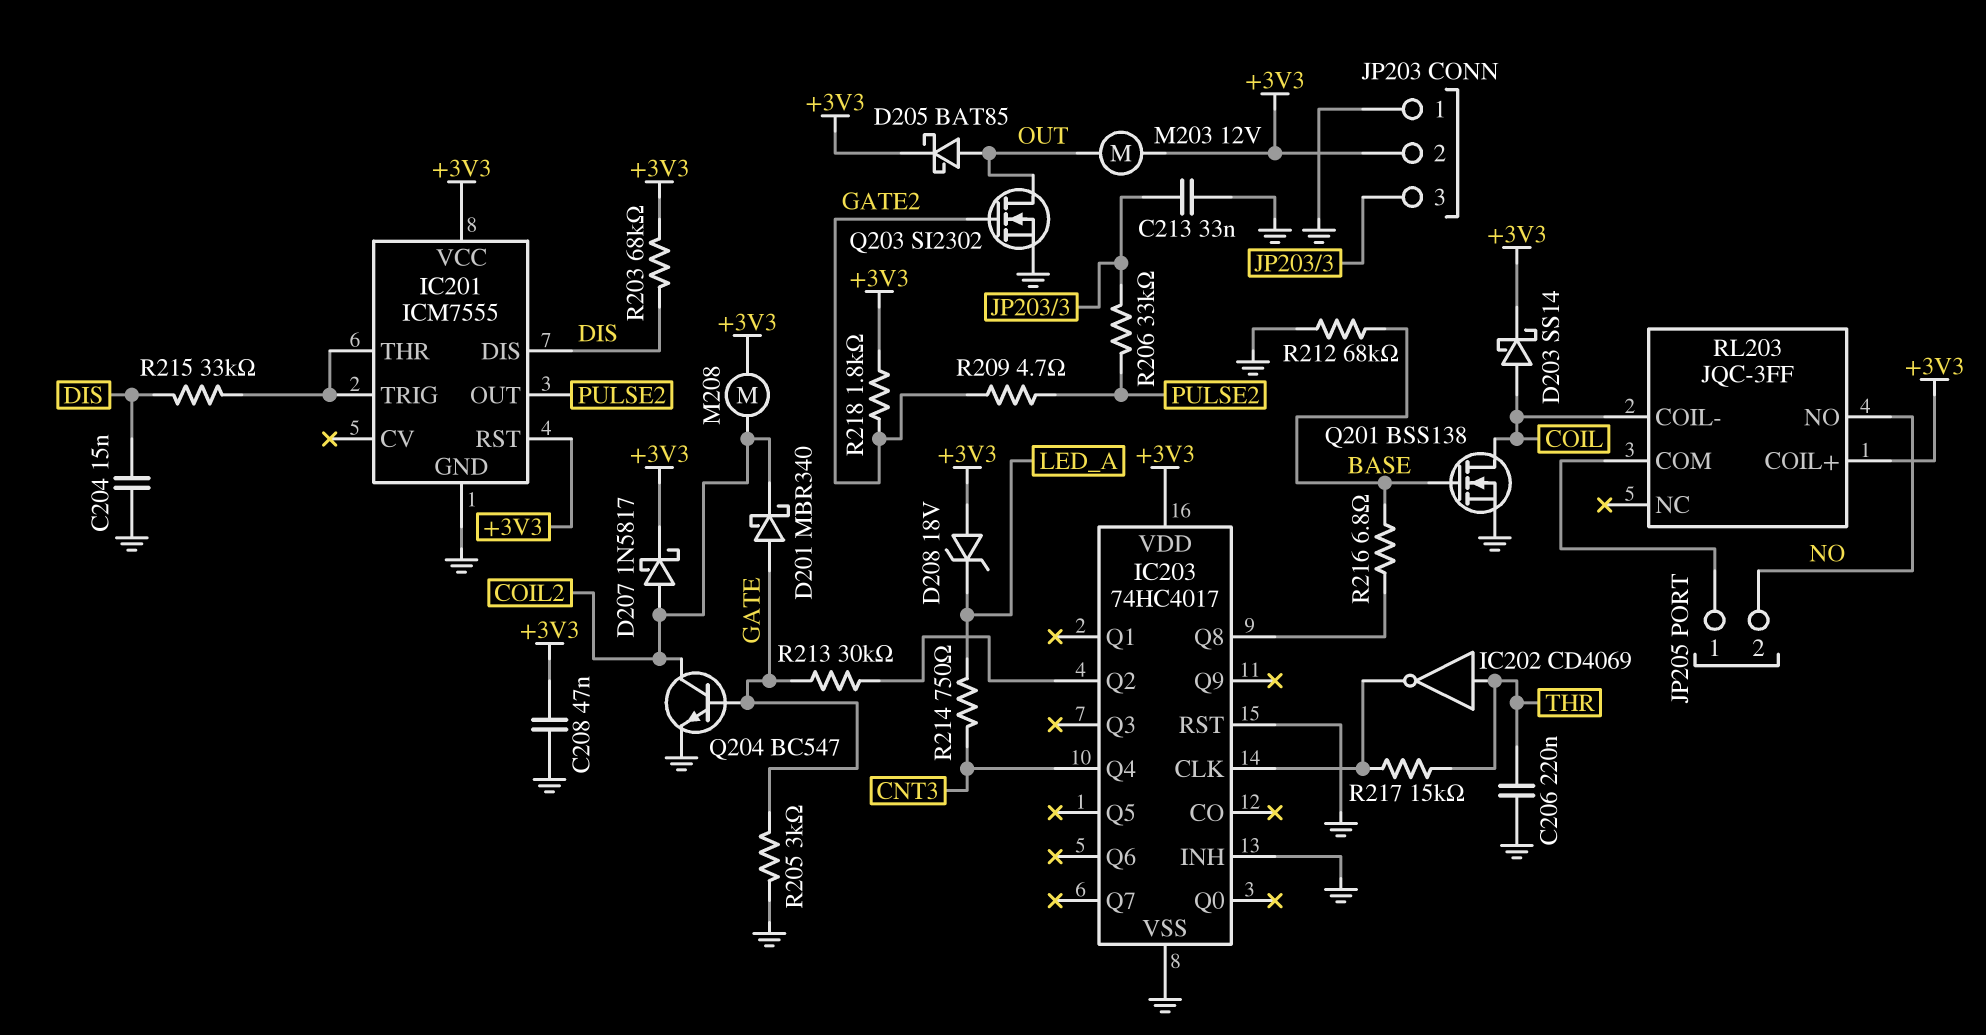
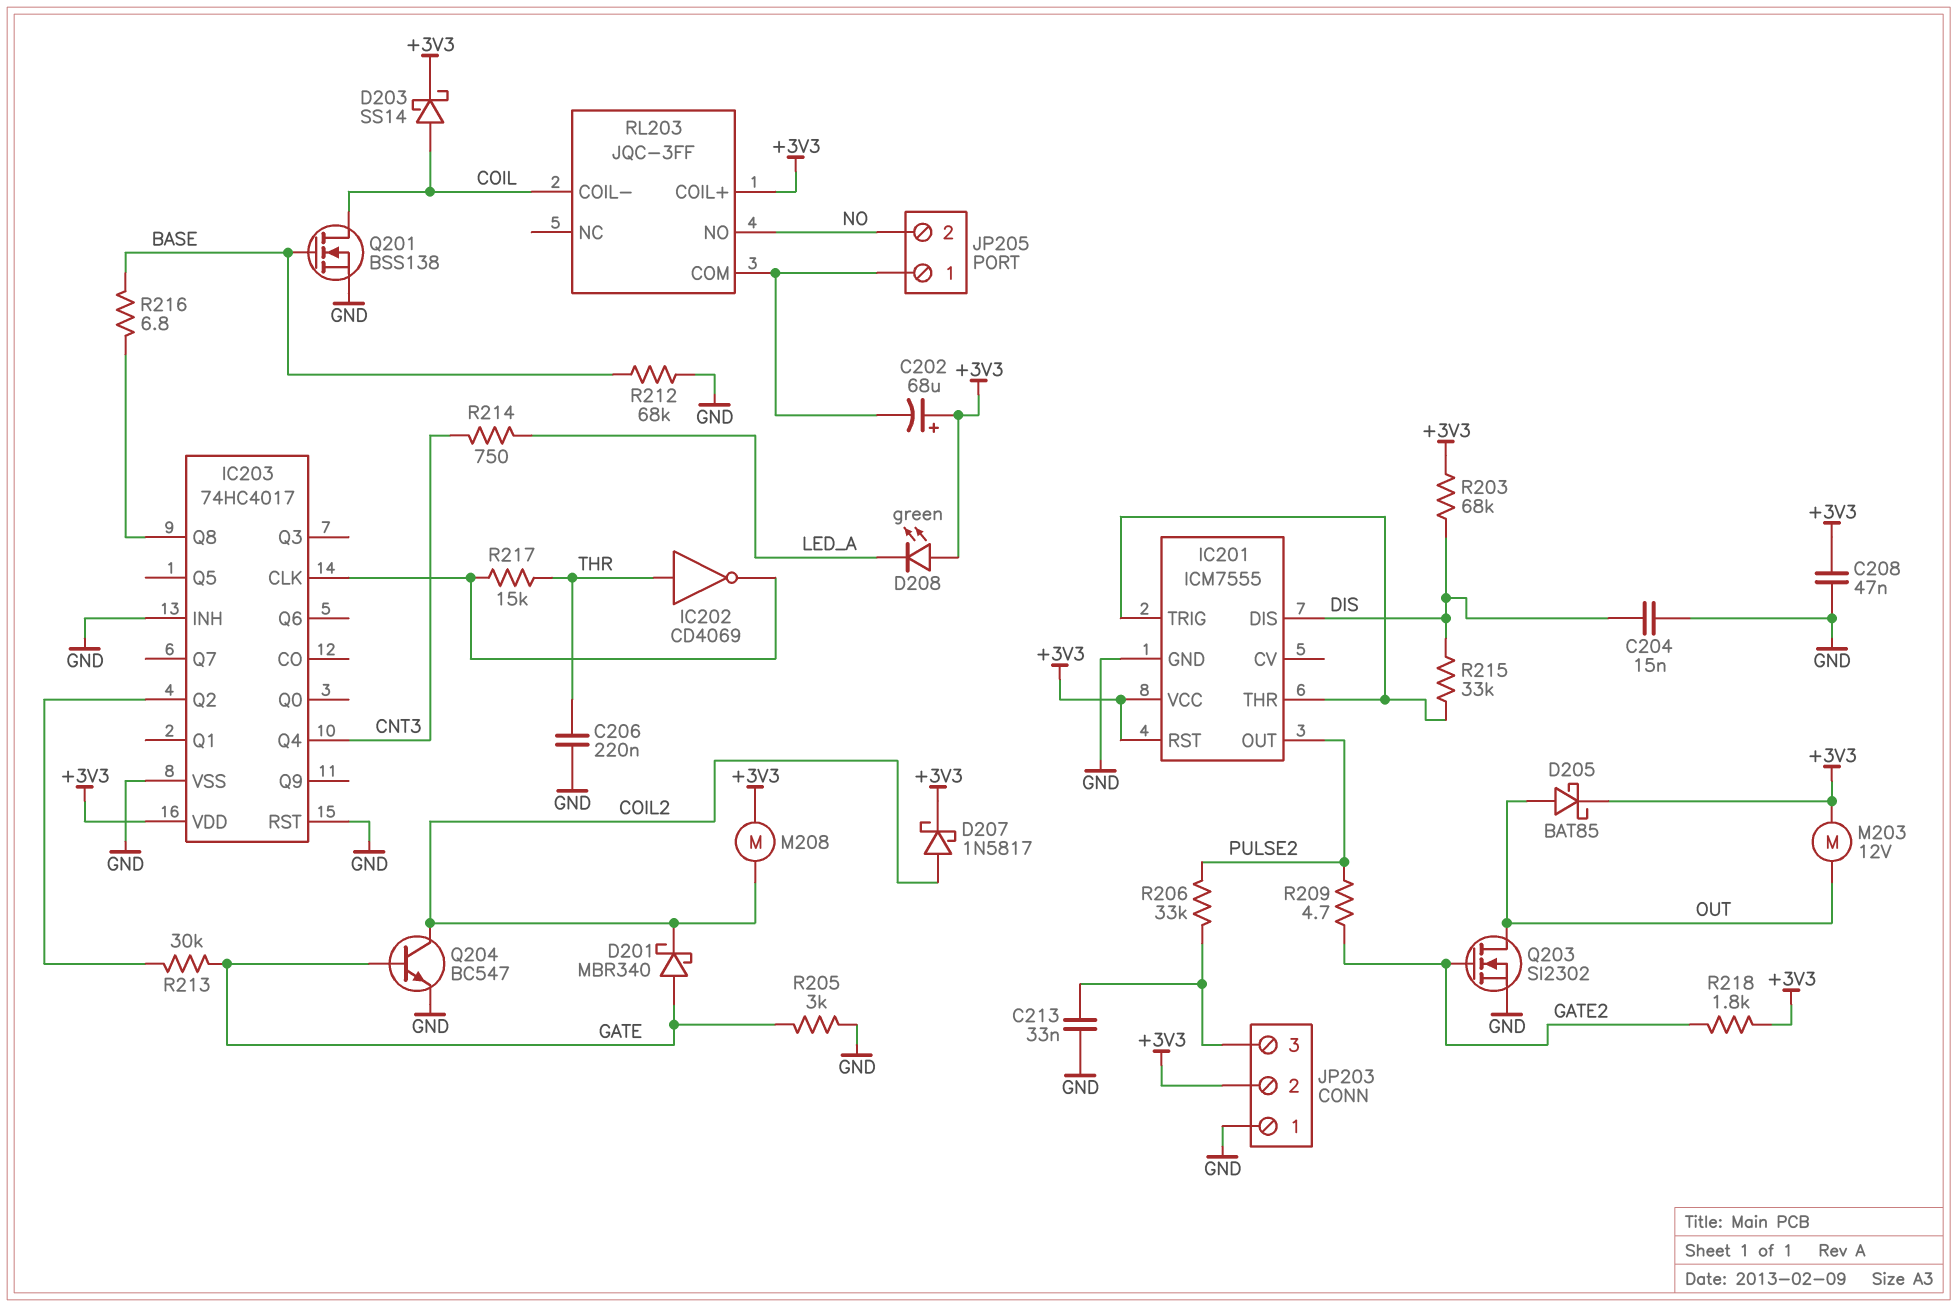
C202: none -> 68uF (plus +3V3, minus JP205/1)
D208: zener 18V (A +3V3, K LED_A) -> LED green (A +3V3, K LED_A)

